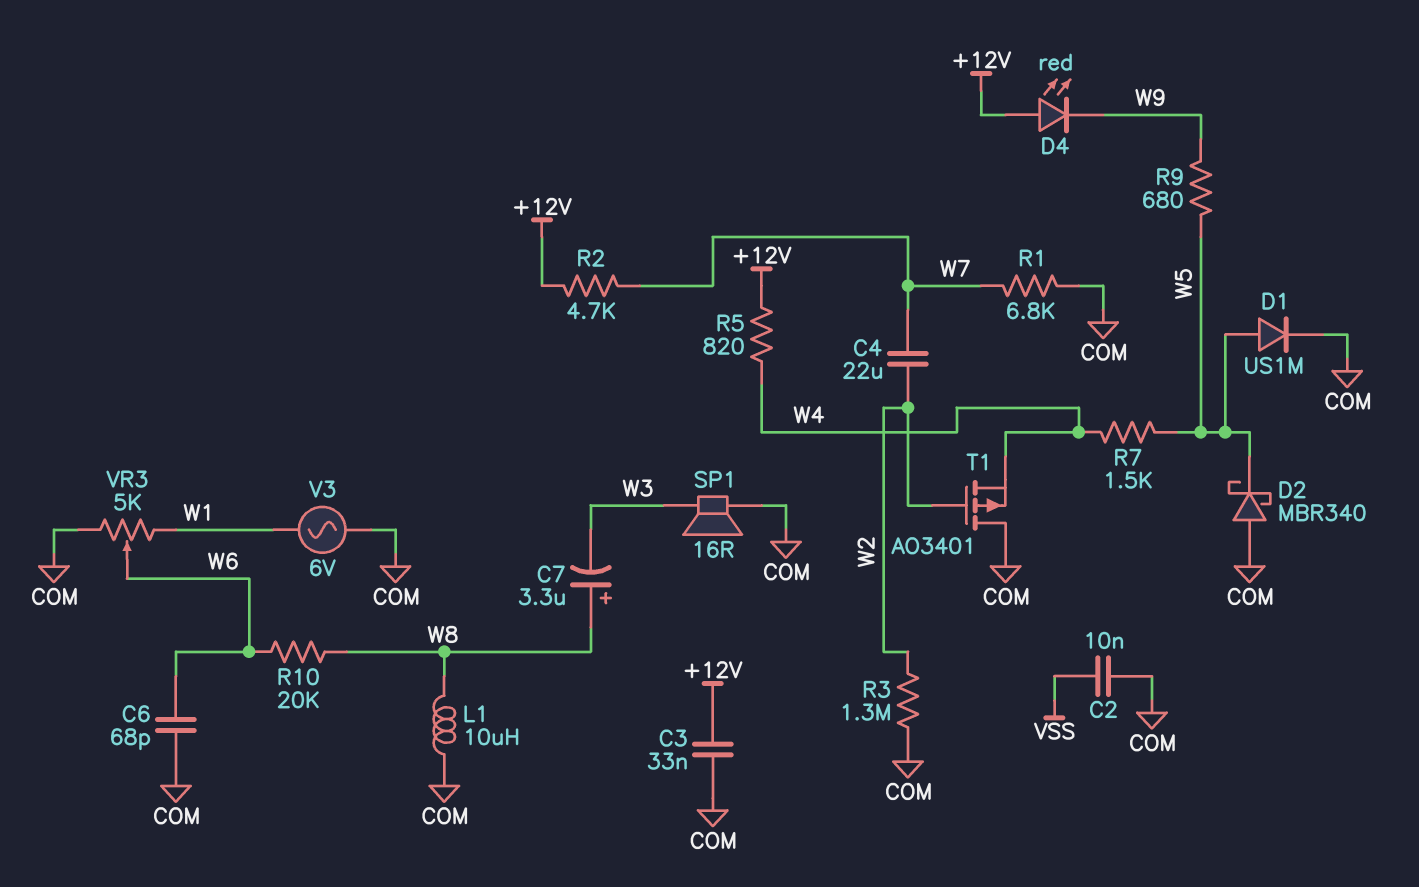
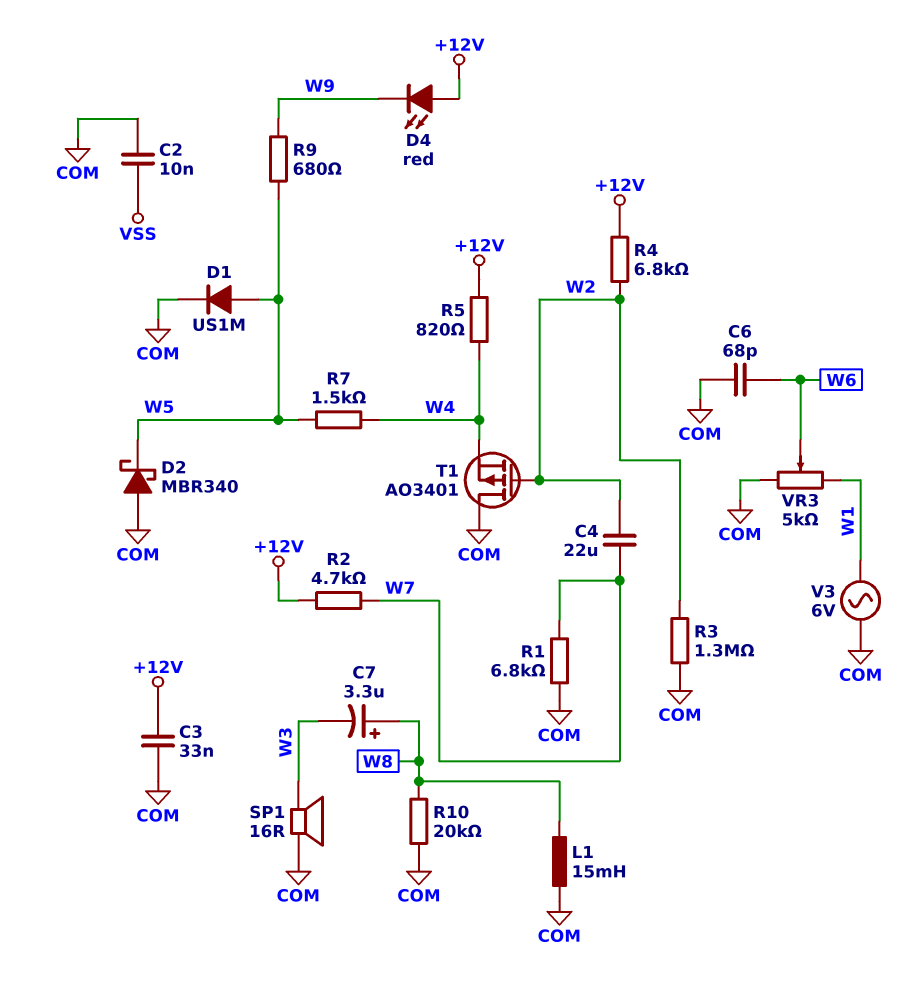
L1: 10uH (COM, W8) -> 15mH (COM, W8)
R4: none -> 6.8k (+12V, W2)
R10: 20k (W6, W8) -> 20k (COM, W8)

